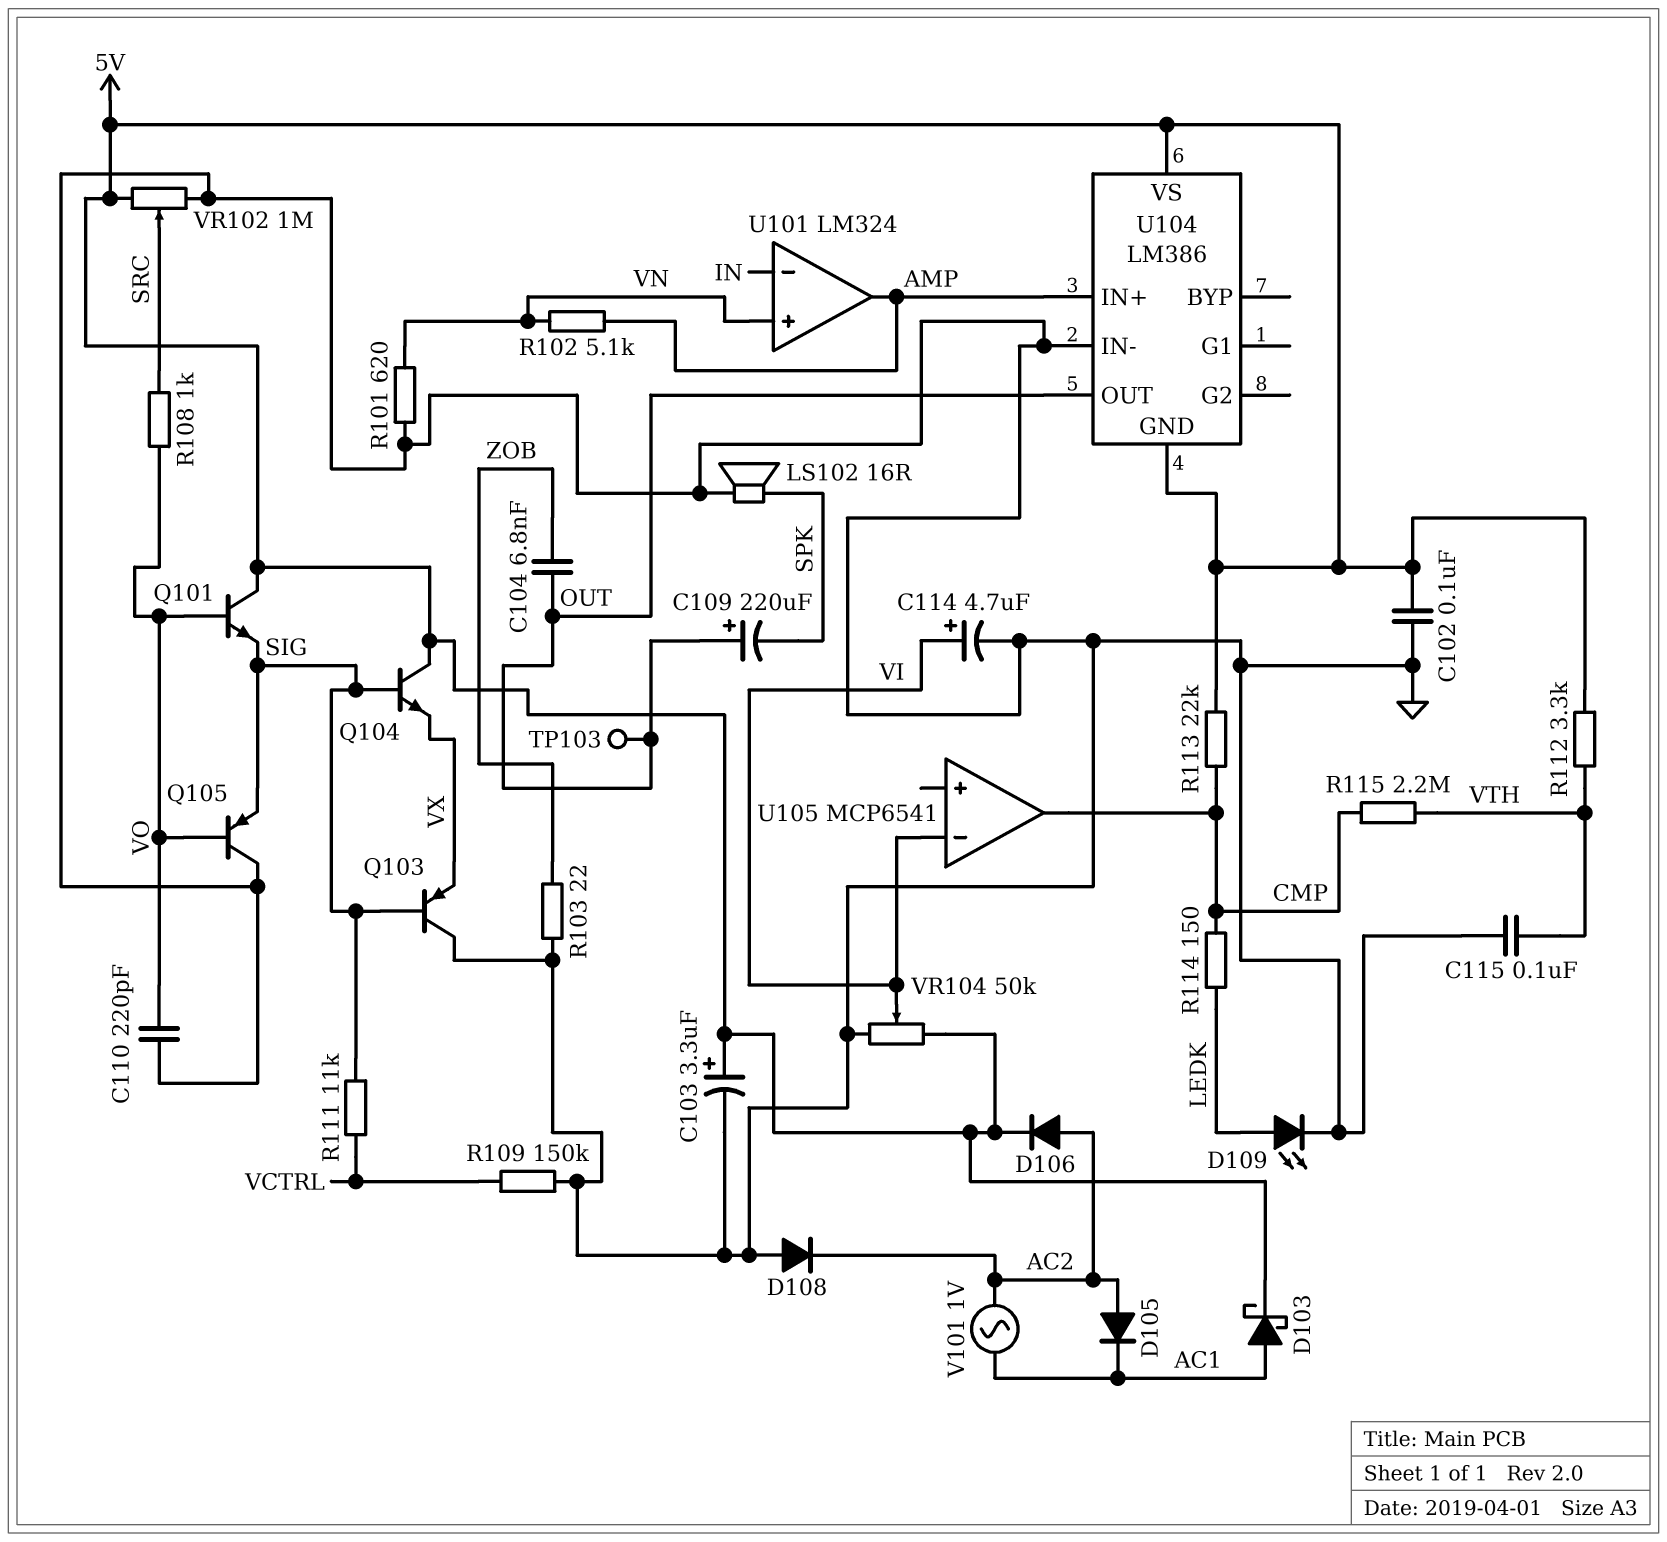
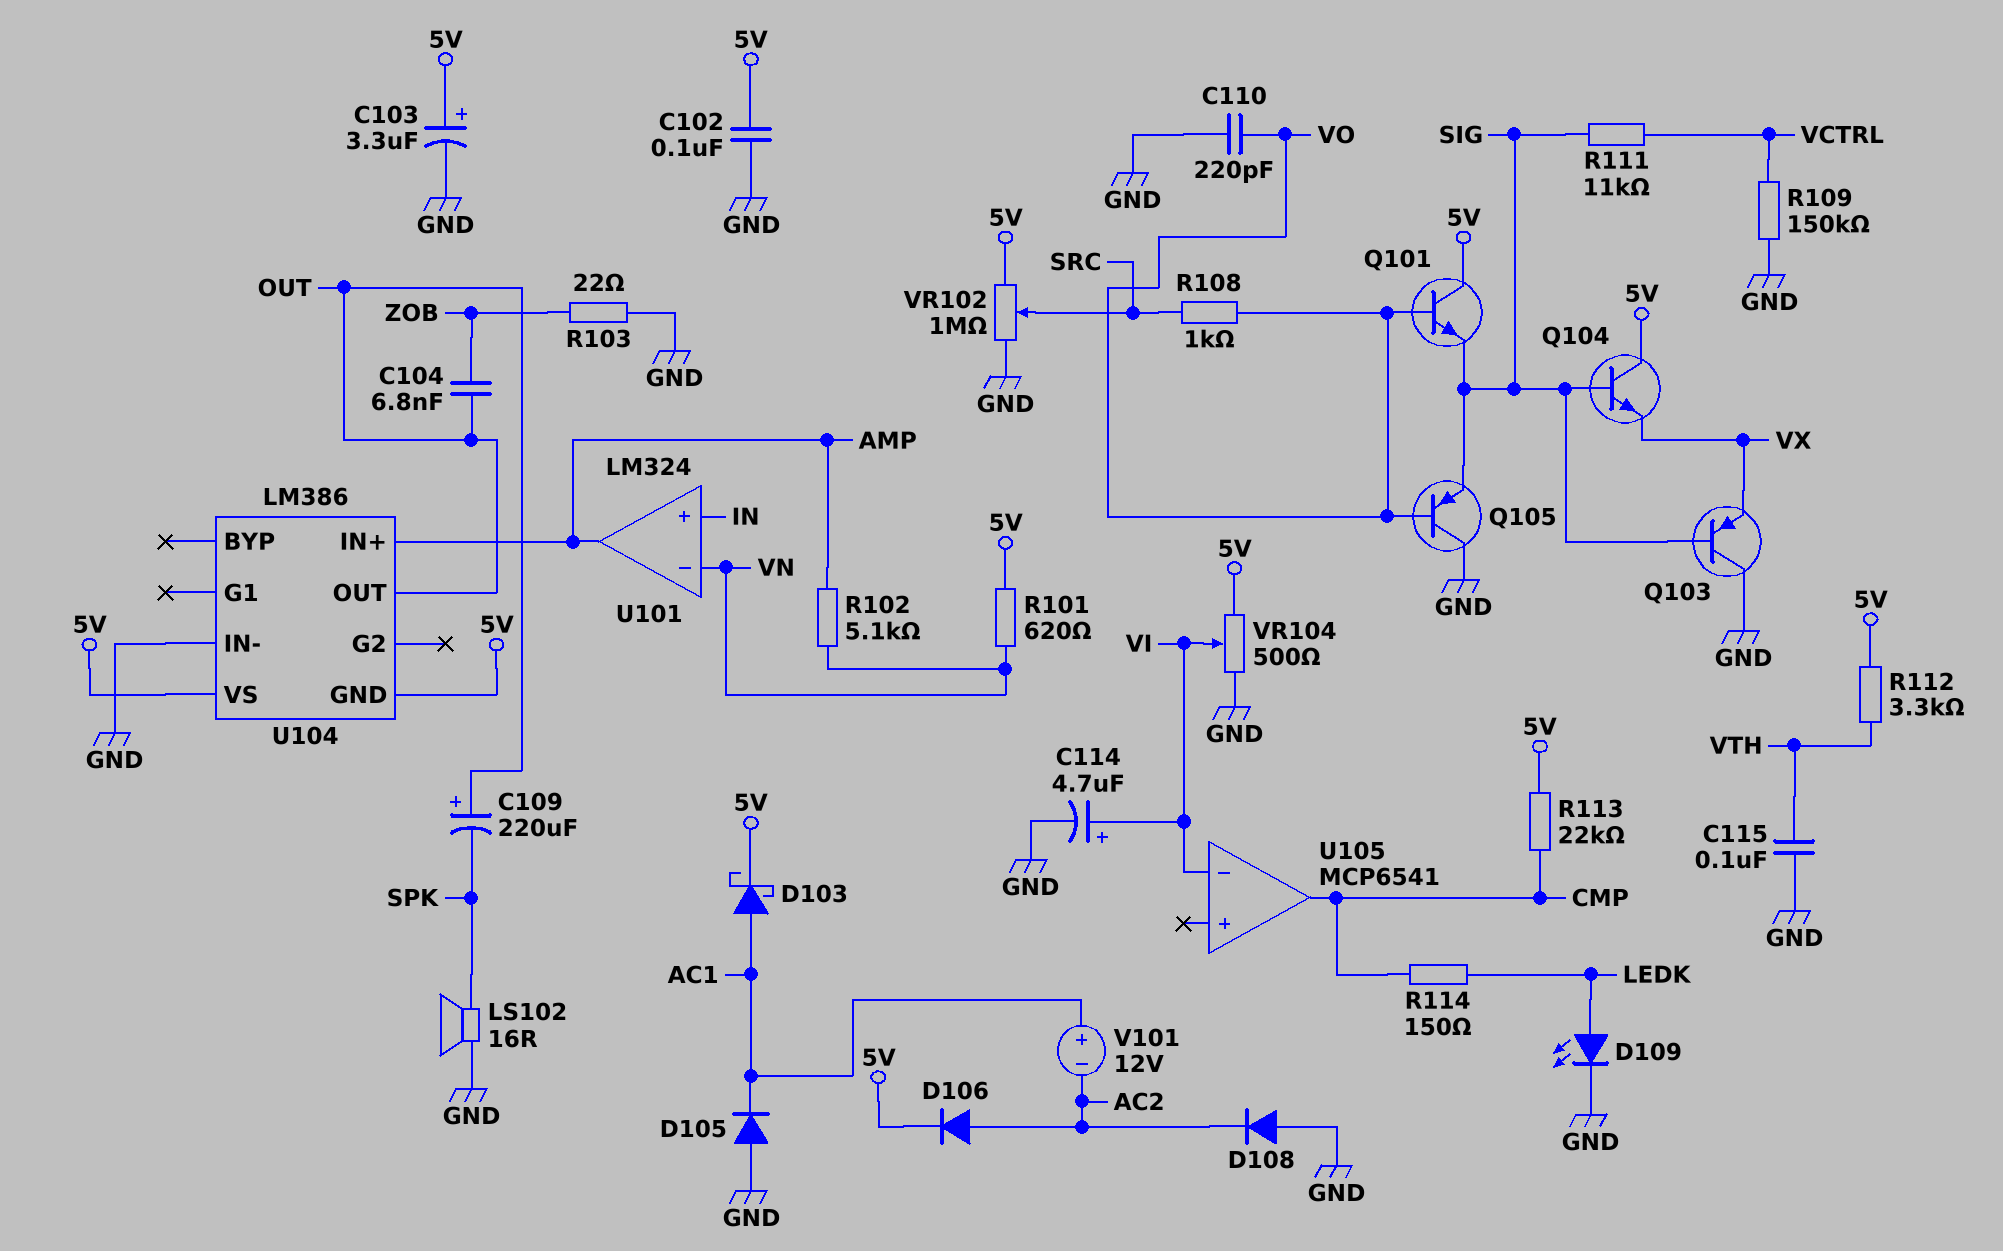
D105: diode (A AC2, K AC1) -> diode (A GND, K AC1)
R101: 620 (GND, VN) -> 620 (5V, VN)
R115: 2.2M (CMP, VTH) -> none
TP103: test point (OUT) -> none
U101 pin in+: VN -> IN
U101 pin in-: IN -> VN
V101: AC 1V (AC1, AC2) -> 12V (plus AC1, minus AC2)
VR104: 50k (5V, GND, wiper VI) -> 500 (5V, GND, wiper VI)

